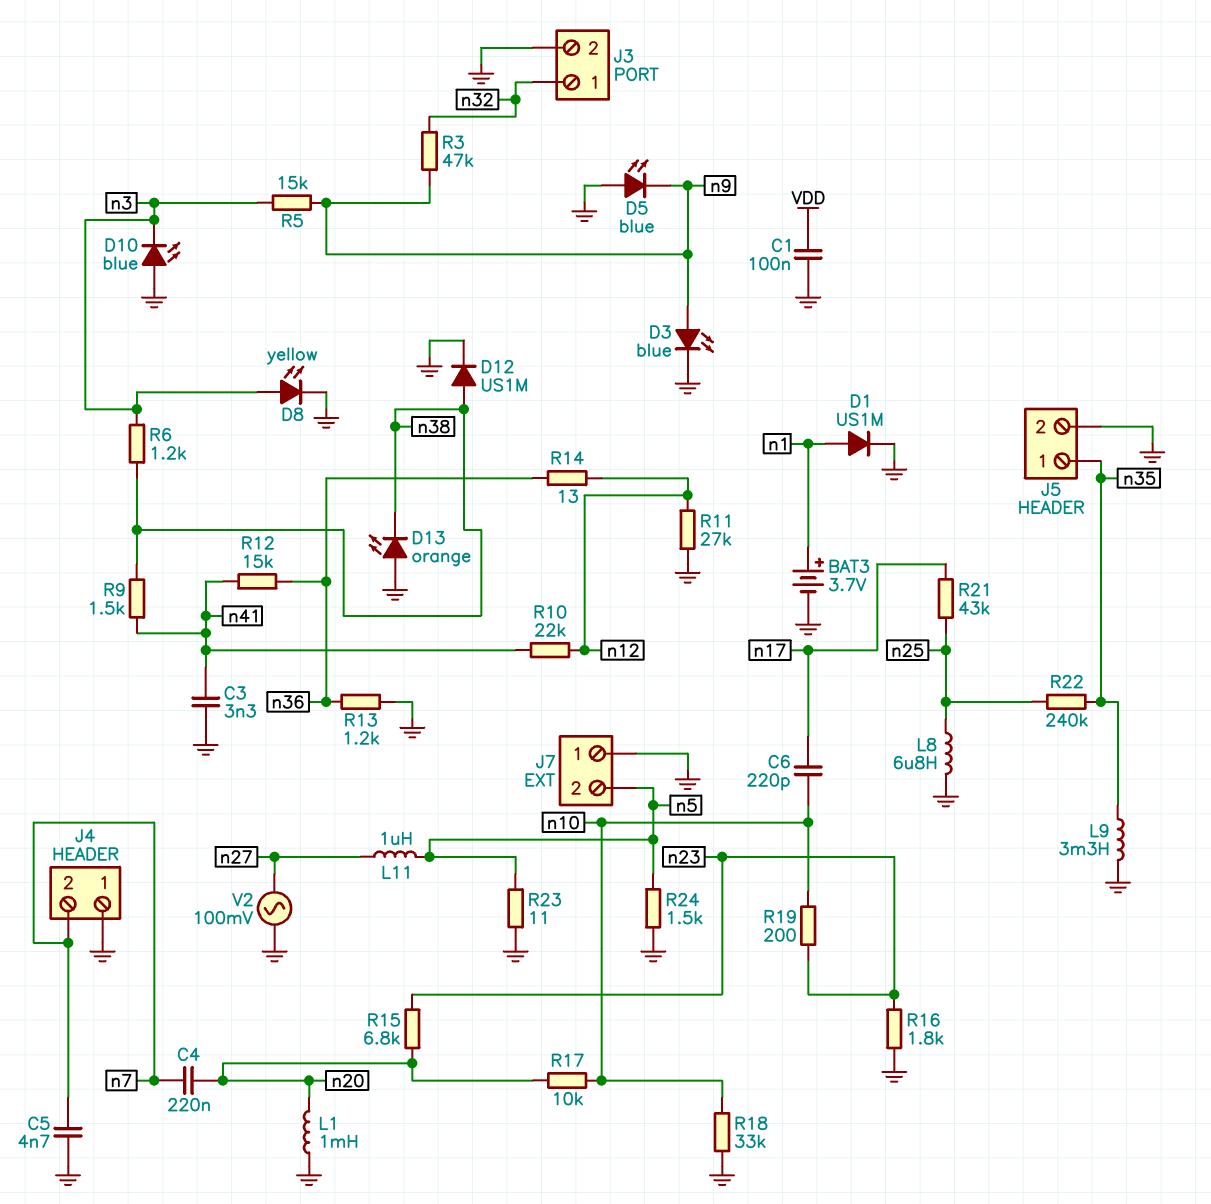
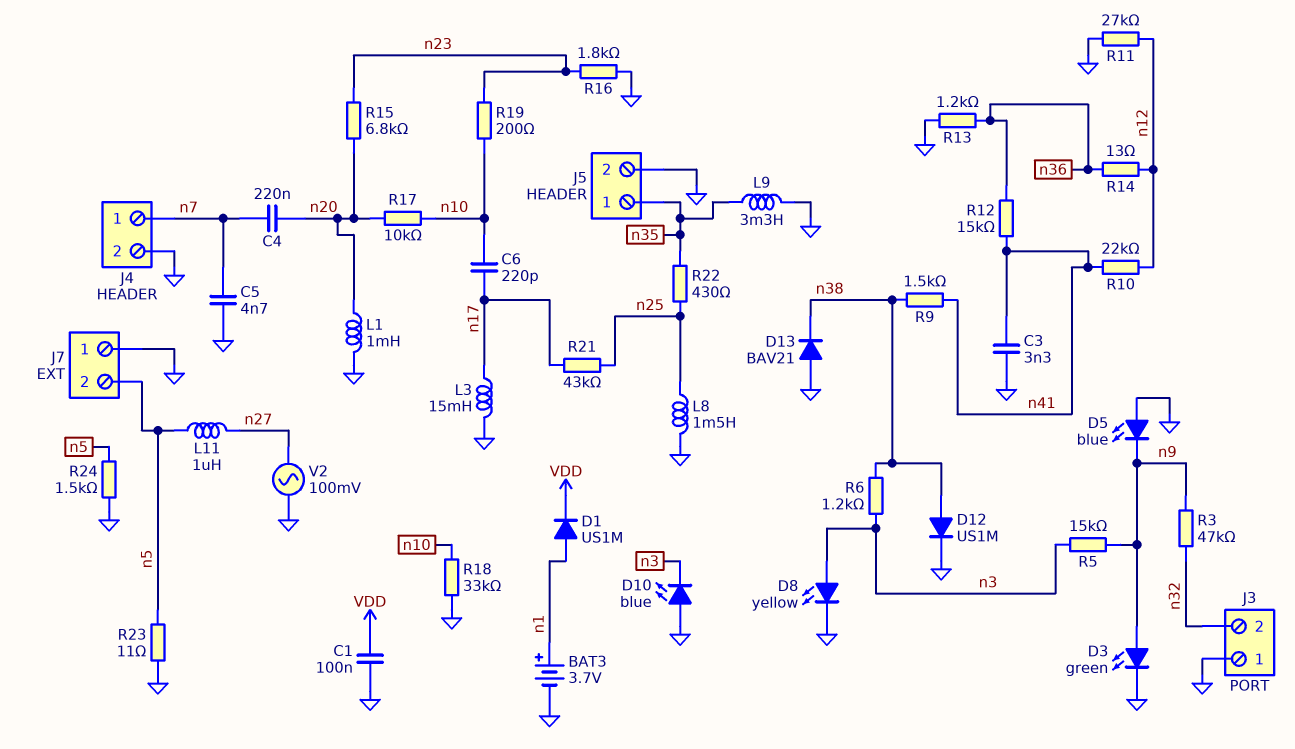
D1: diode US1M (A n1, K GND) -> diode US1M (A n1, K VDD)
D3: LED blue (A n9, K GND) -> LED green (A n9, K GND)
D13: LED orange (A GND, K n38) -> diode BAV21 (A GND, K n38)
J3 pin 1: n32 -> GND
J3 pin 2: GND -> n32
J4 pin 1: GND -> n7
J4 pin 2: n7 -> GND
L3: none -> 15mH (GND, n17)
L8: 6.8uH (GND, n25) -> 1.5mH (GND, n25)
R22: 240k (n25, n35) -> 430 (n25, n35)

